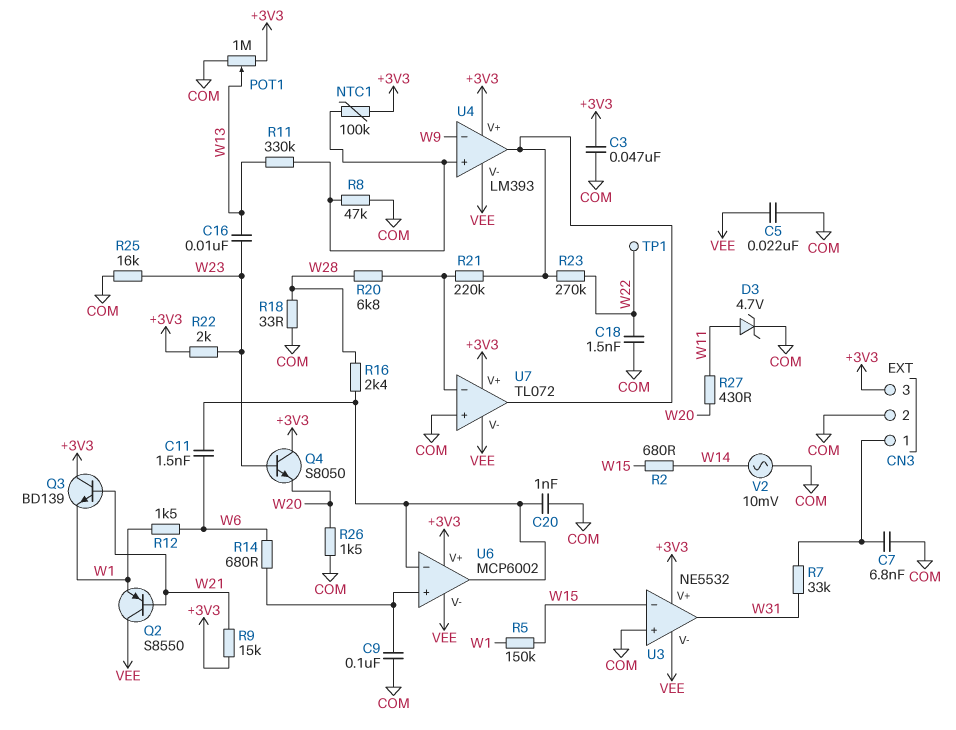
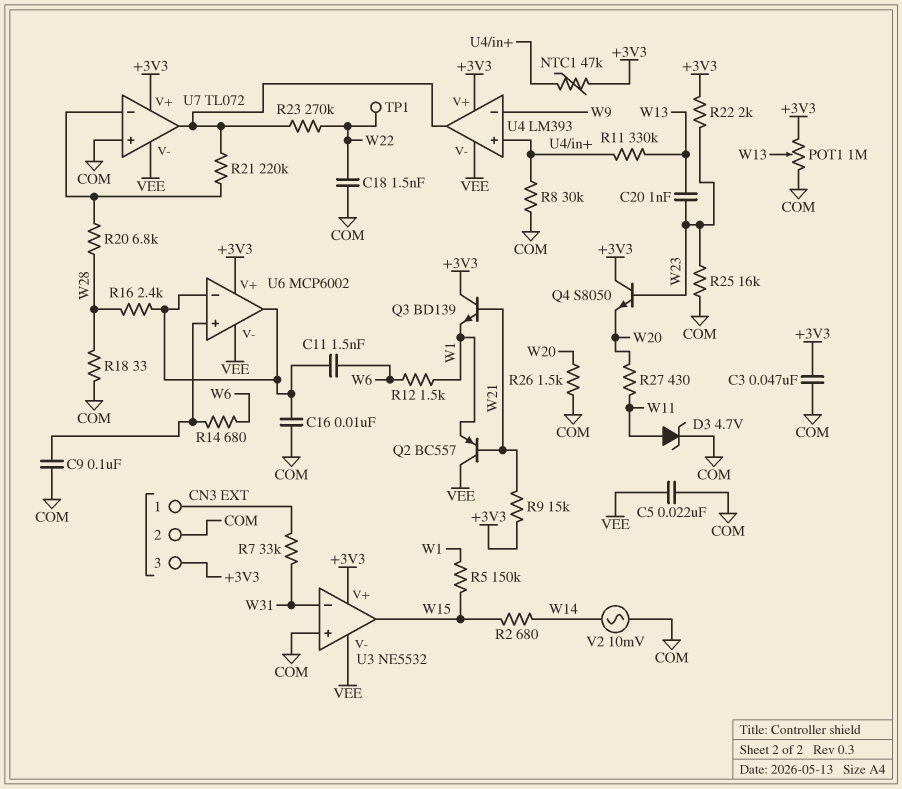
C7: 6.8nF (CN3/1, COM) -> none
C16: 10nF (W13, W23) -> 10nF (COM, U6/in-)
C20: 1nF (COM, U6/in-) -> 1nF (W13, W23)
NTC1: 100k (+3V3, U4/in+) -> 47k (+3V3, U4/in+)
Q2: PNP S8550 (B W21, C VEE, E W1) -> PNP BC557 (B W21, C VEE, E W1)
R8: 47k (COM, U4/in+) -> 30k (COM, U4/in+)
U3 pin in-: W15 -> W31
U3 pin out: W31 -> W15

